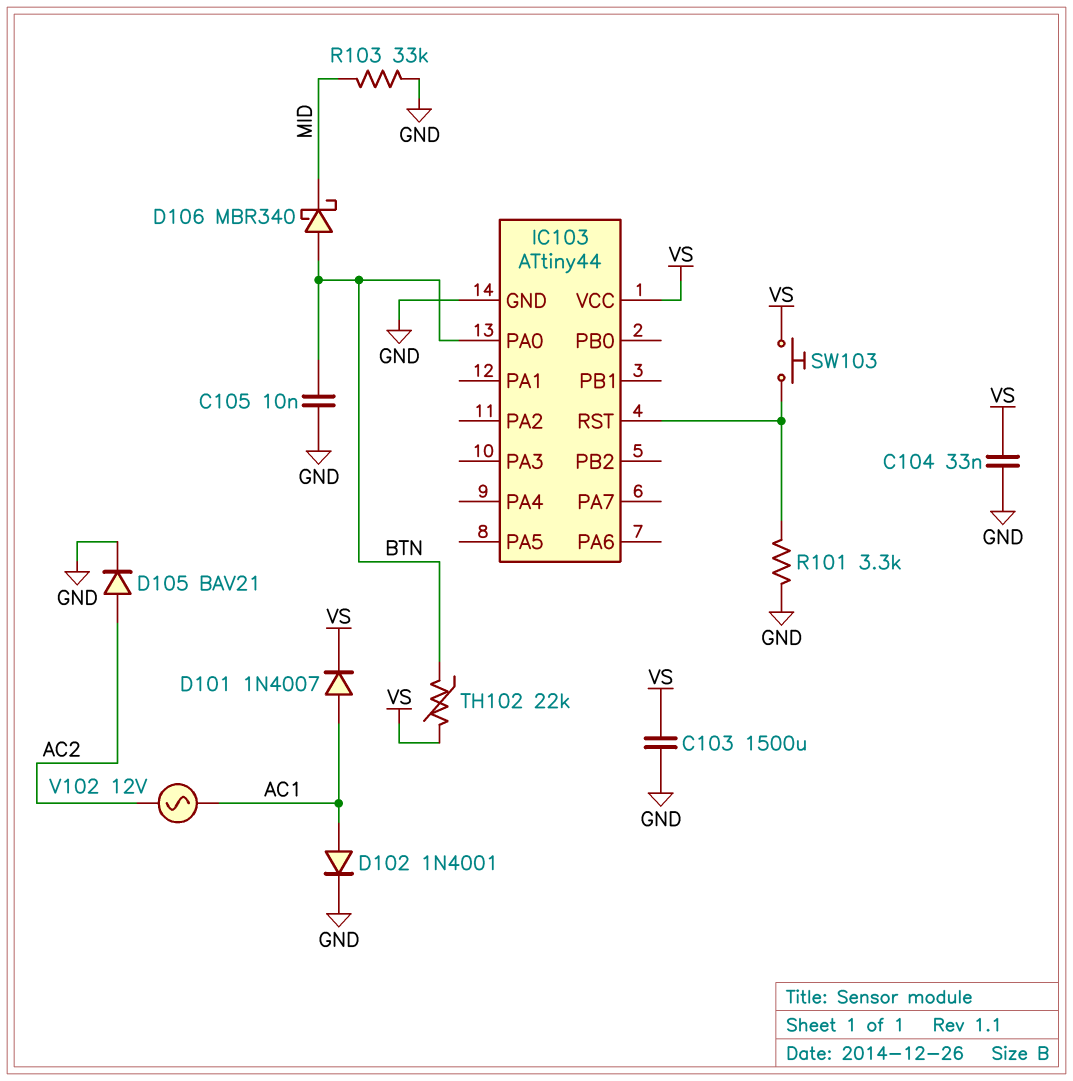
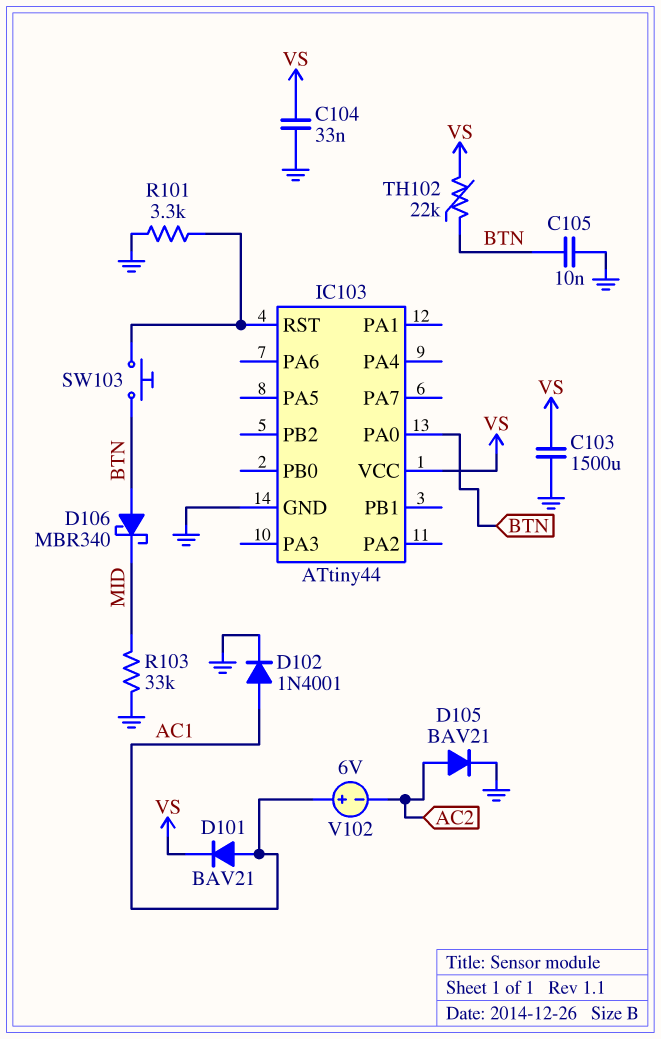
D101: diode 1N4007 (A AC1, K VS) -> diode BAV21 (A AC1, K VS)
SW103: button (IC103/RST, VS) -> button (BTN, IC103/RST)
V102: AC 12V (AC1, AC2) -> 6V (plus AC1, minus AC2)

